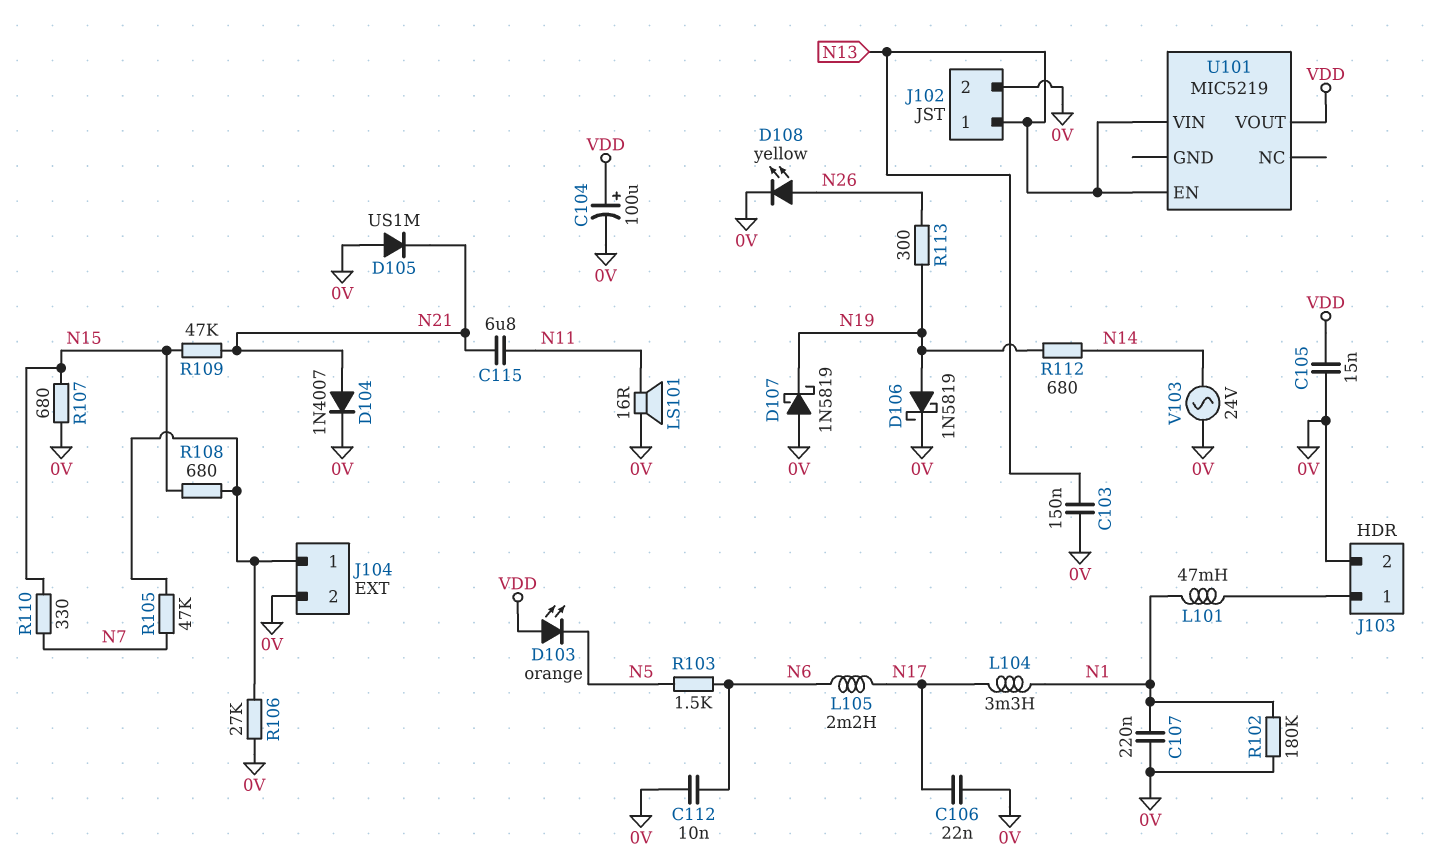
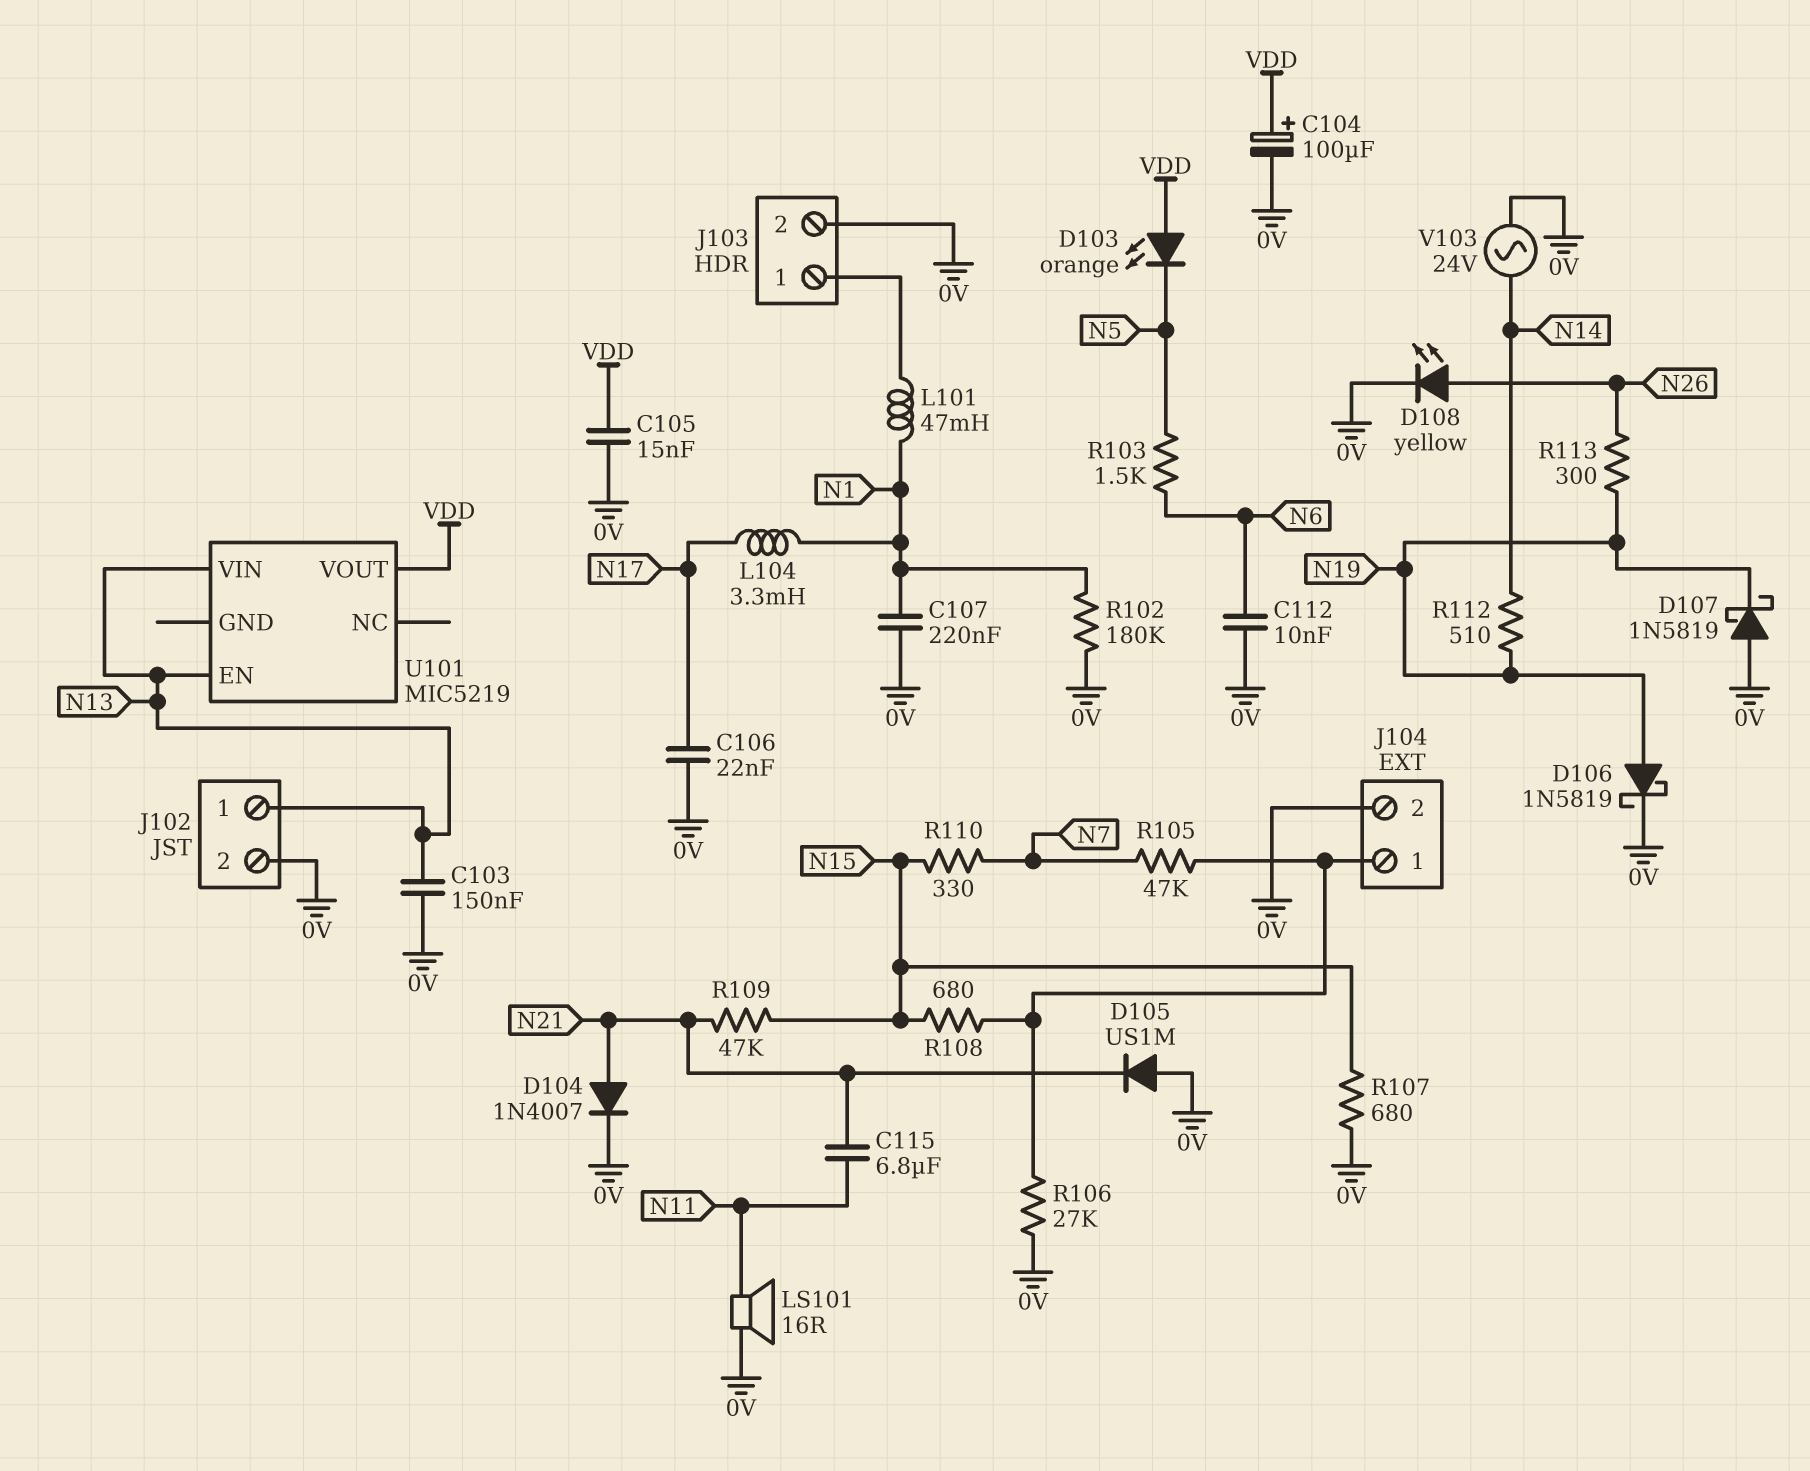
L105: 2.2mH (N6, N17) -> none
R112: 680 (N14, N19) -> 510 (N14, N19)

